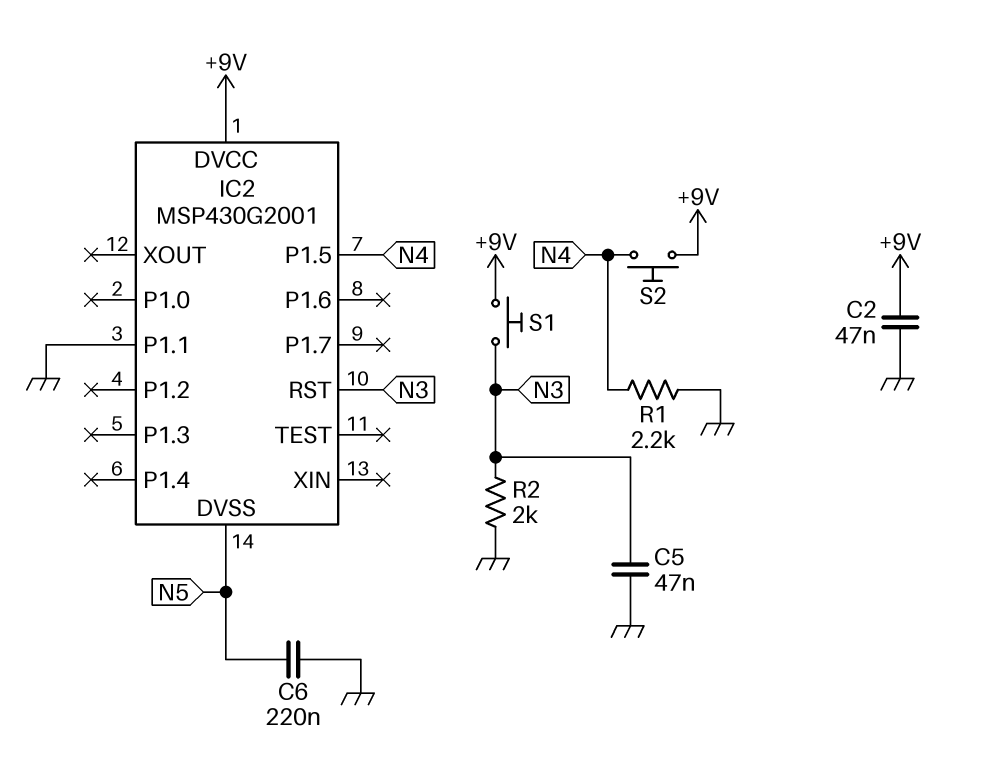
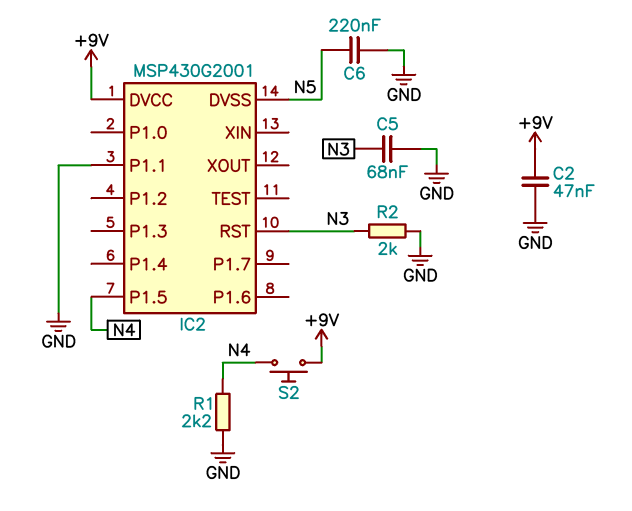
C5: 47nF (GND, N3) -> 68nF (GND, N3)
S1: button (+9V, N3) -> none

